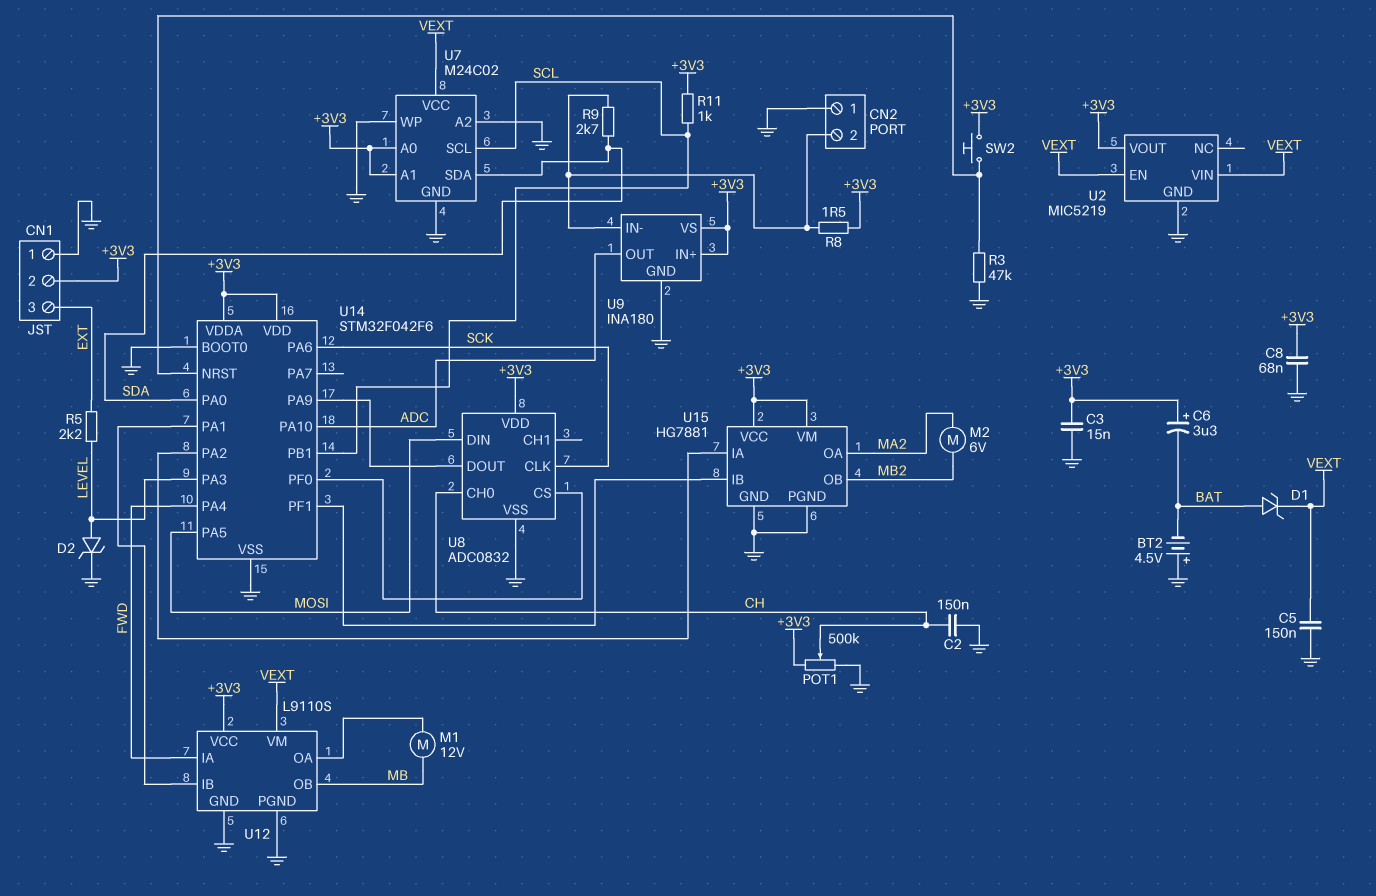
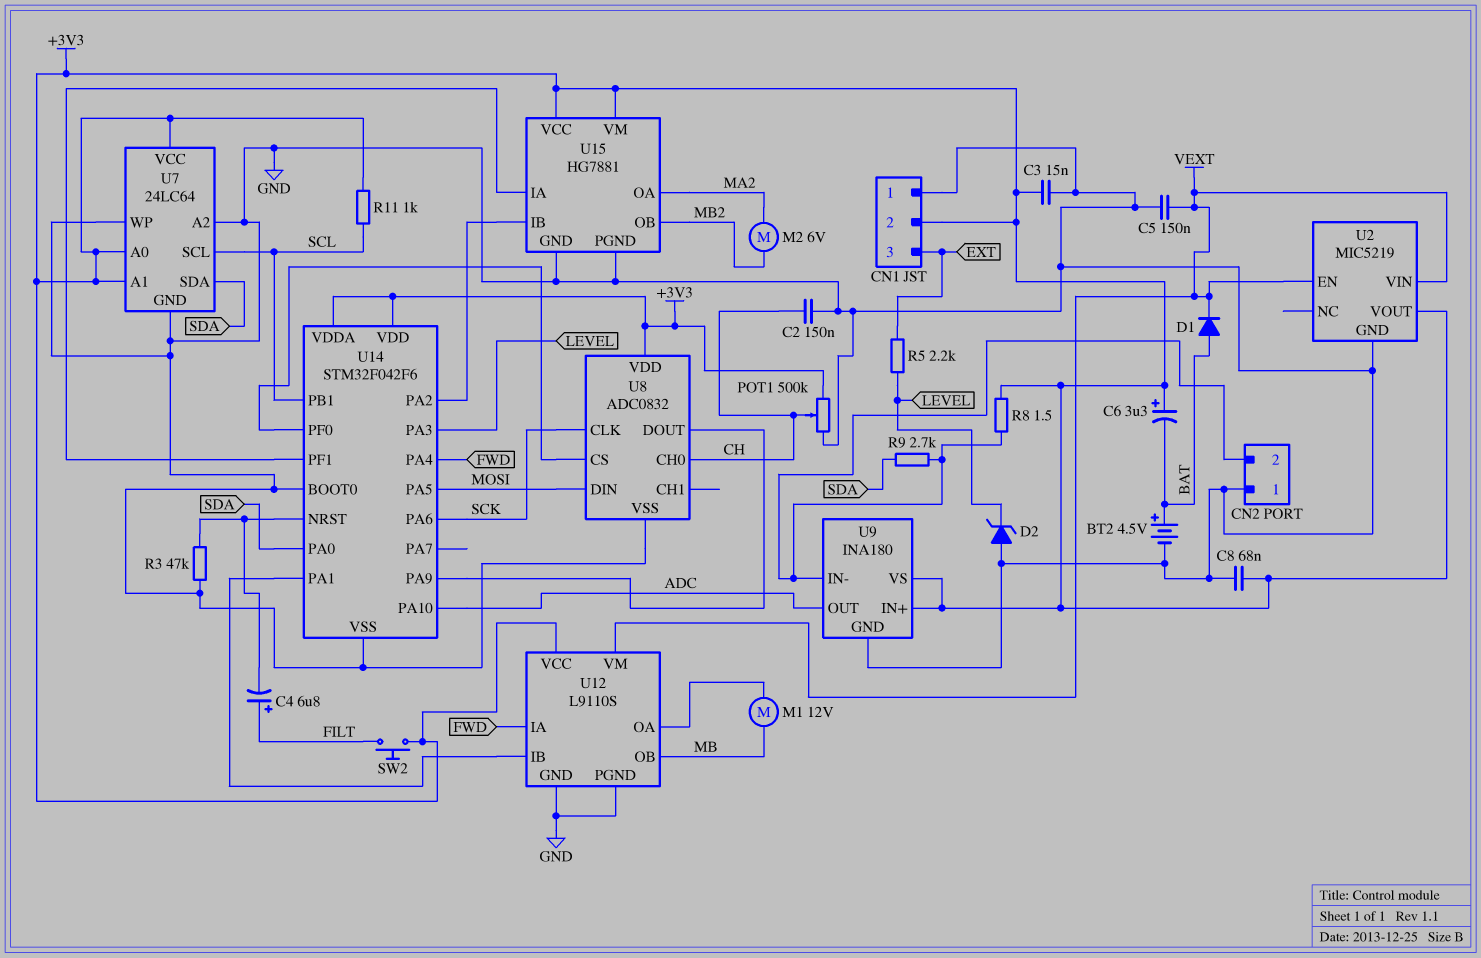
BT2: 4.5V (plus GND, minus BAT) -> 4.5V (plus BAT, minus GND)
C4: none -> 6.8uF (plus FILT, minus U14/NRST)
D1: zener (A BAT, K VEXT) -> diode (A BAT, K VEXT)
D2: zener (A LEVEL, K GND) -> zener (A GND, K LEVEL)
SW2: button (+3V3, U14/NRST) -> button (+3V3, FILT)
U7: M24C02 -> 24LC64
U7 pin VCC: VEXT -> +3V3
U15 pin IA: U14/PA2 -> U14/PF1
U15 pin IB: U14/PF1 -> U14/PA2

